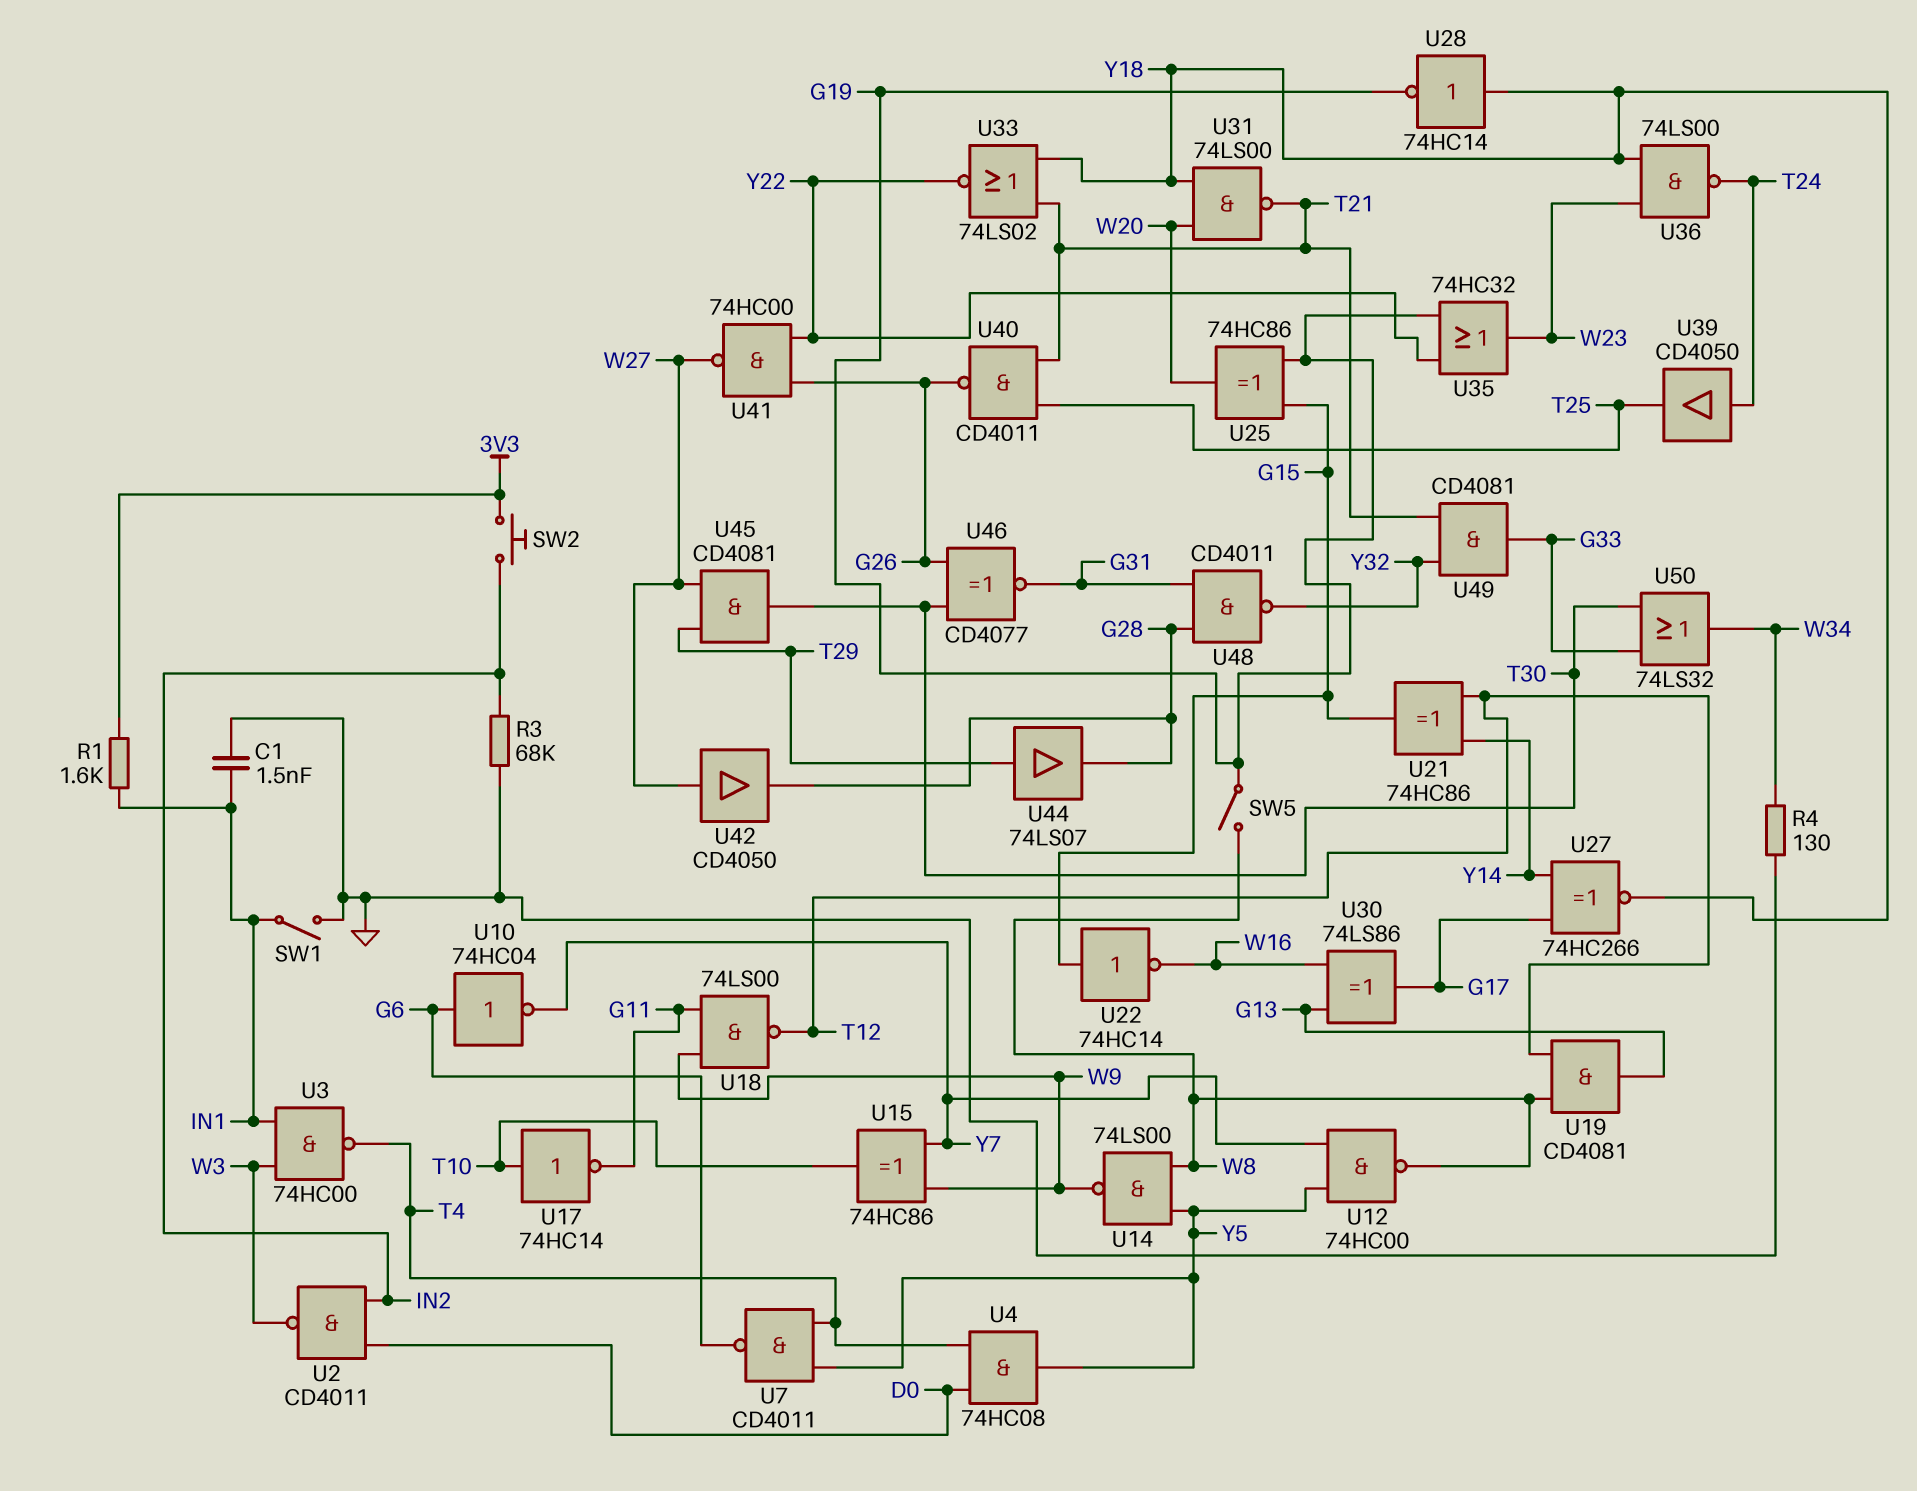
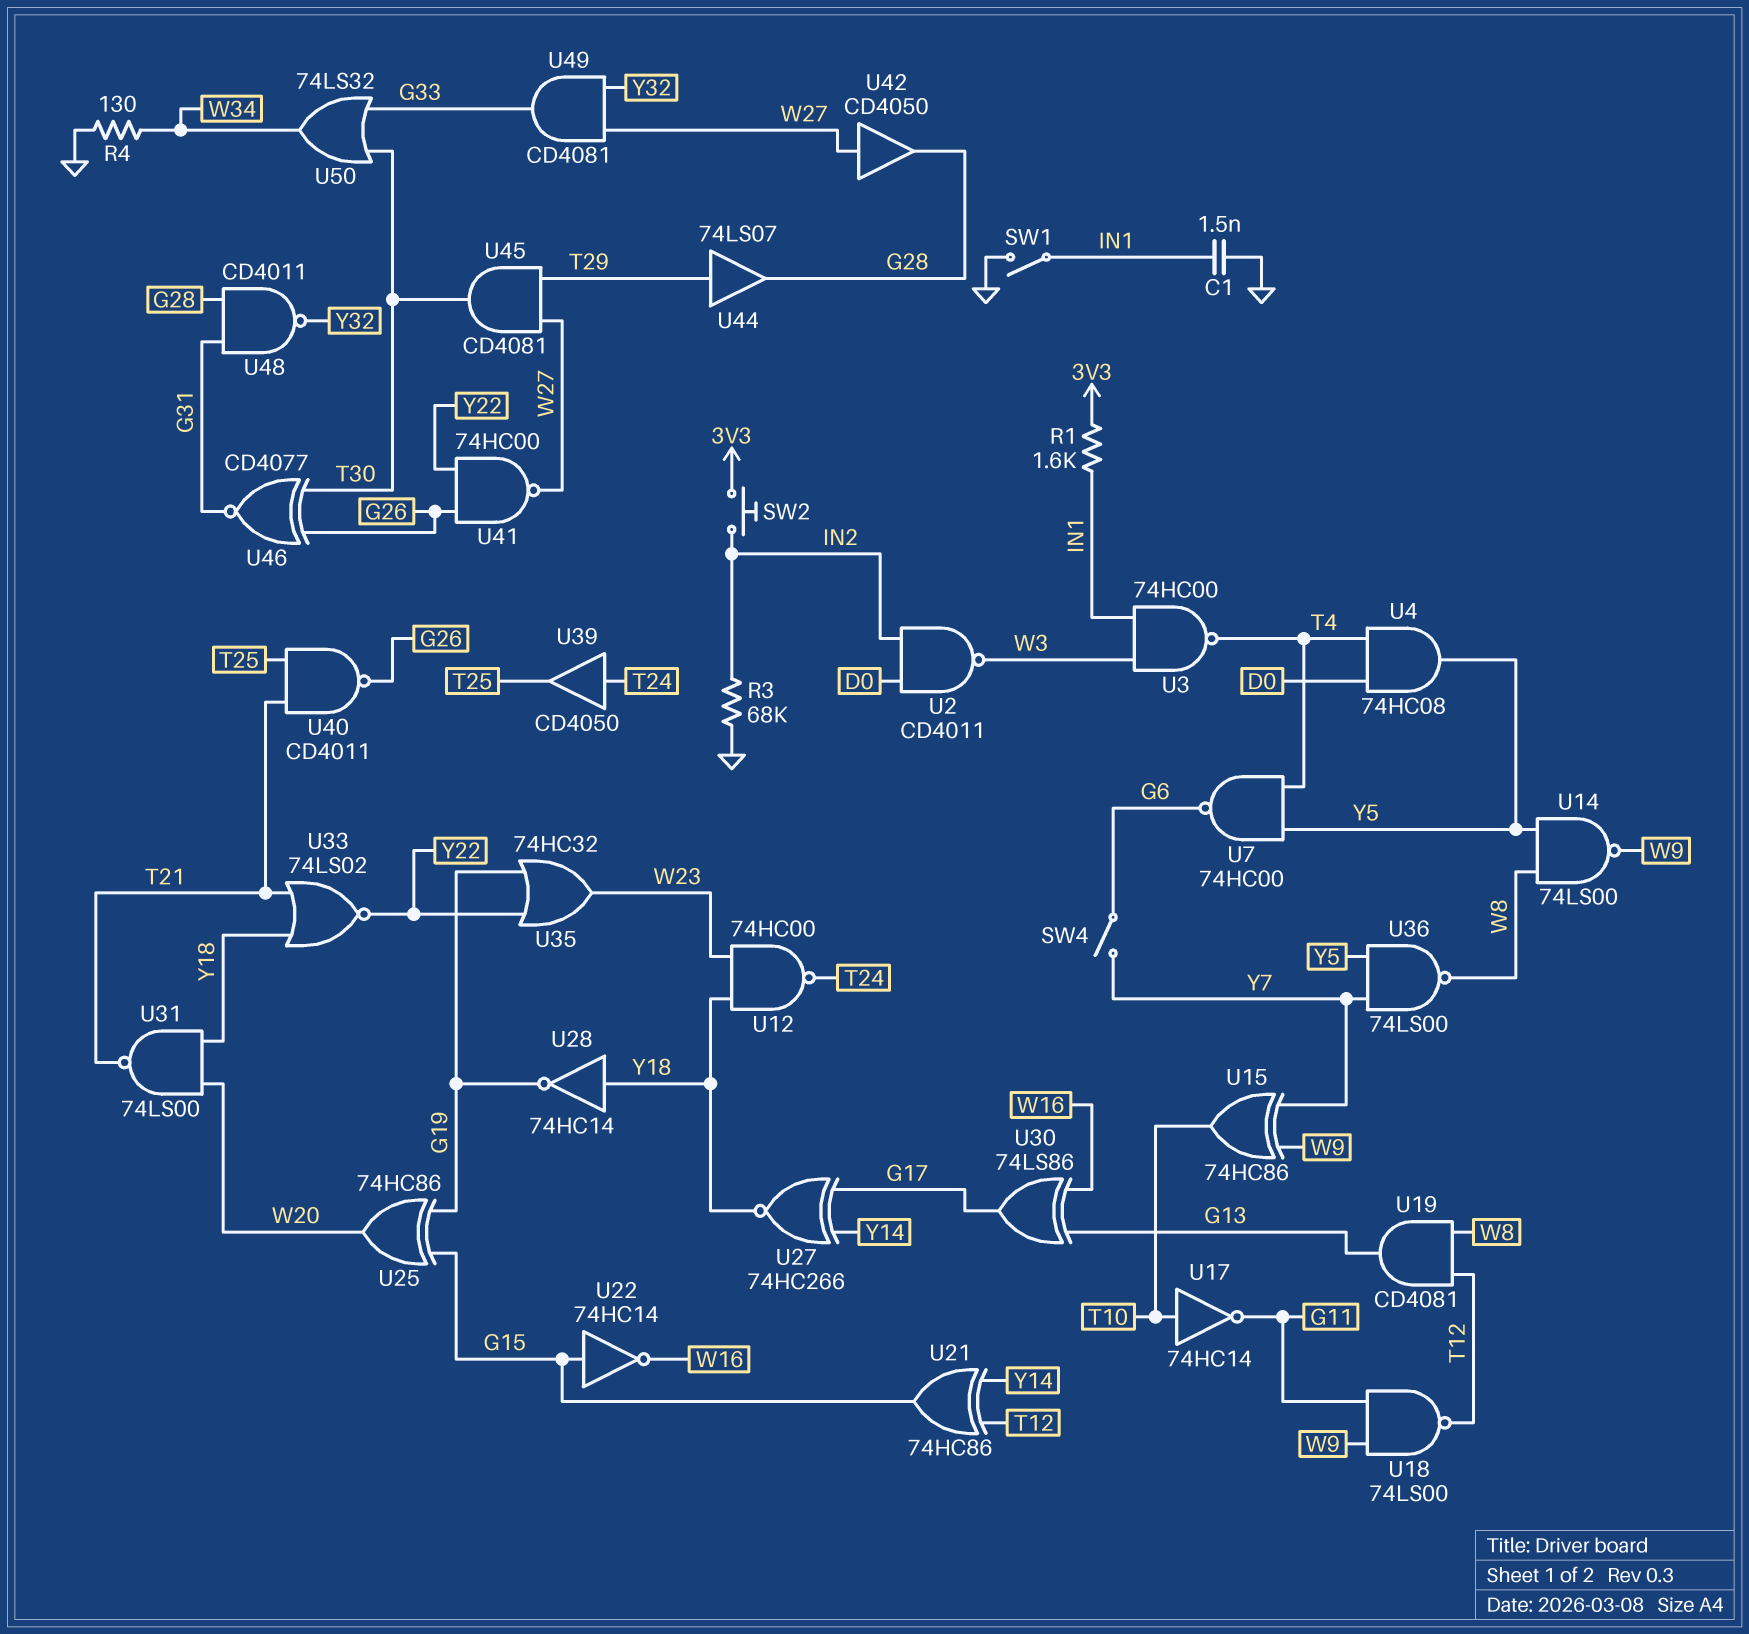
SW4: none -> switch (G6, Y7)
SW5: switch (G19, W8) -> none
U7: NAND CD4011 (in T4, in Y5, out G6) -> NAND 74HC00 (in T4, in Y5, out G6)
U10: NOT 74HC04 (in G6, out Y7) -> none
U12: NAND 74HC00 (in Y5, in Y7, out W8) -> NAND 74HC00 (in W23, in Y18, out T24)
U36: NAND 74LS00 (in W23, in Y18, out T24) -> NAND 74LS00 (in Y5, in Y7, out W8)
U49: AND CD4081 (in T21, in Y32, out G33) -> AND CD4081 (in W27, in Y32, out G33)

